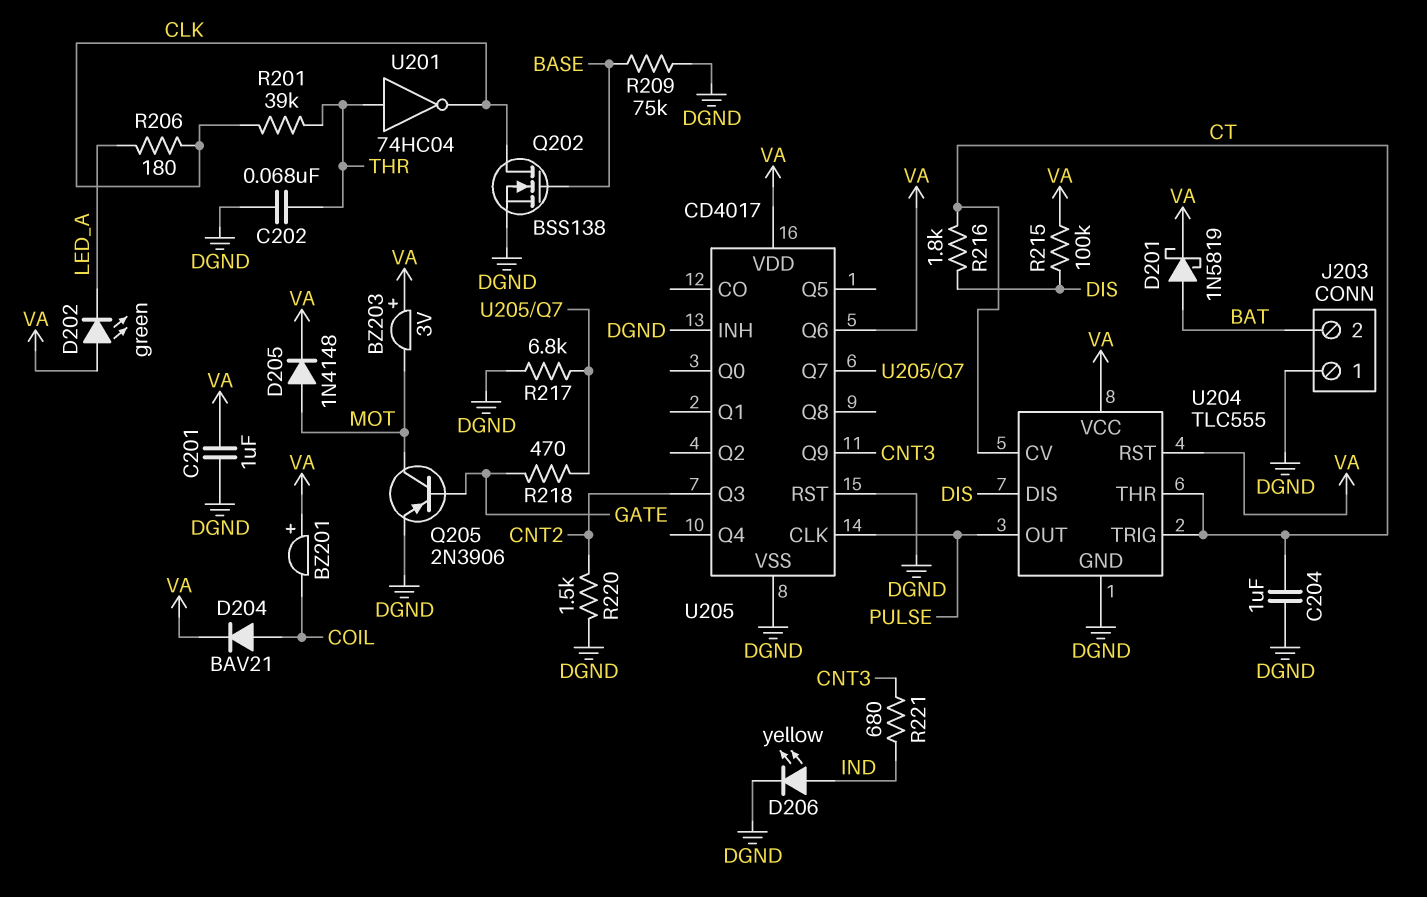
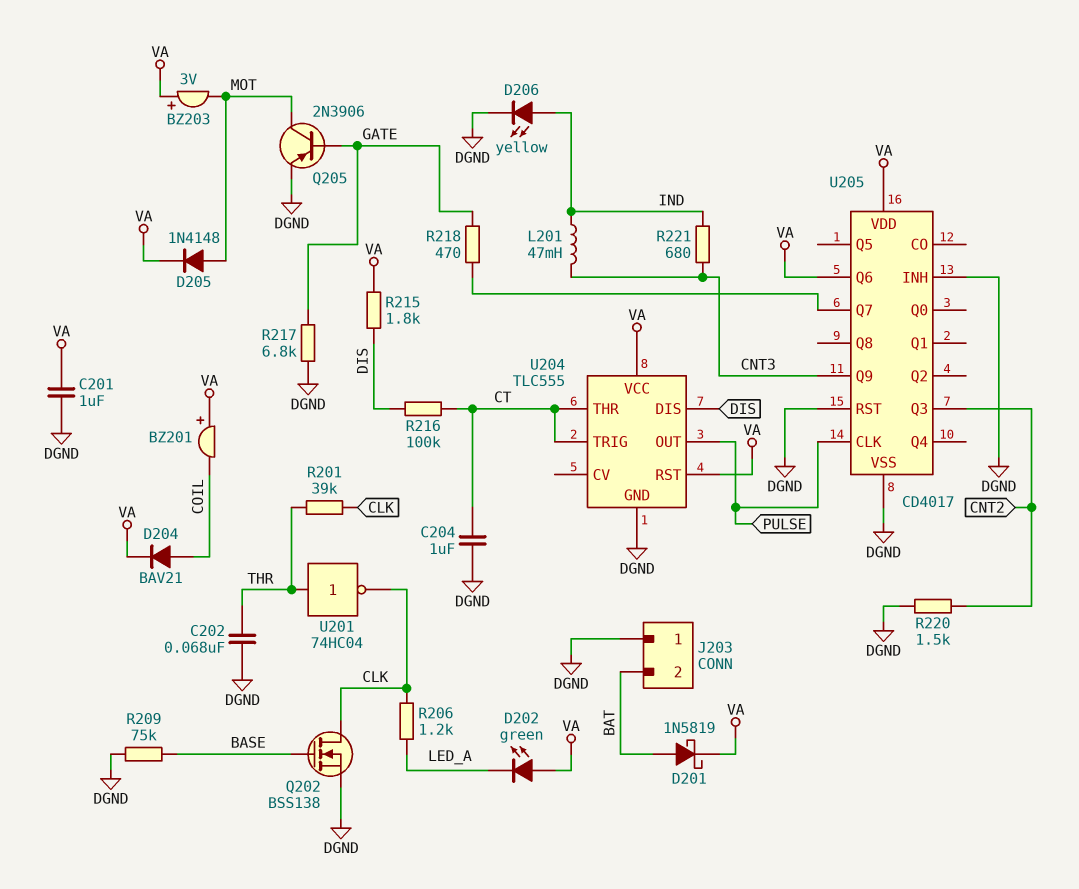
L201: none -> 47mH (CNT3, IND)
R206: 180 (CLK, LED_A) -> 1.2k (CLK, LED_A)
R215: 100k (DIS, VA) -> 1.8k (DIS, VA)
R216: 1.8k (CT, DIS) -> 100k (CT, DIS)
R217: 6.8k (DGND, U205/Q7) -> 6.8k (DGND, GATE)
U204 pin CV: CT -> none

